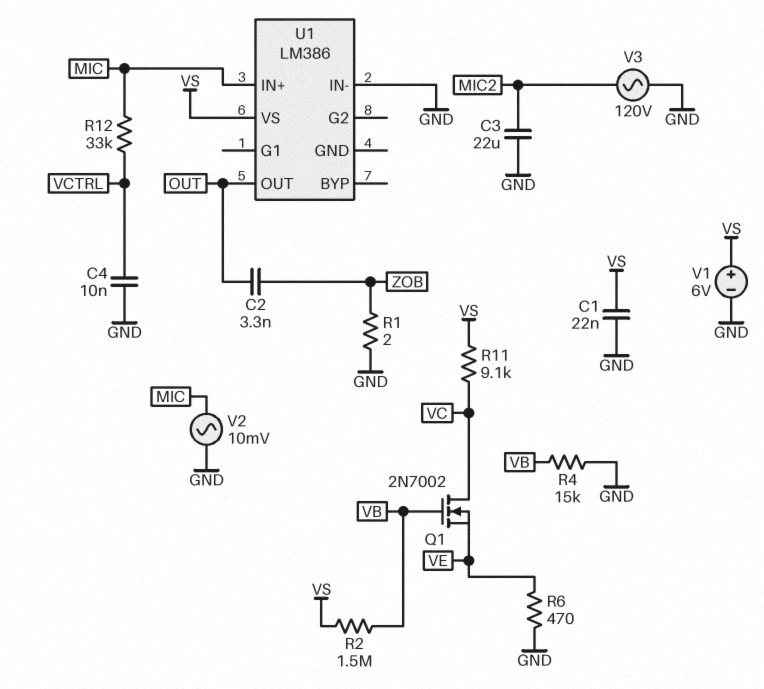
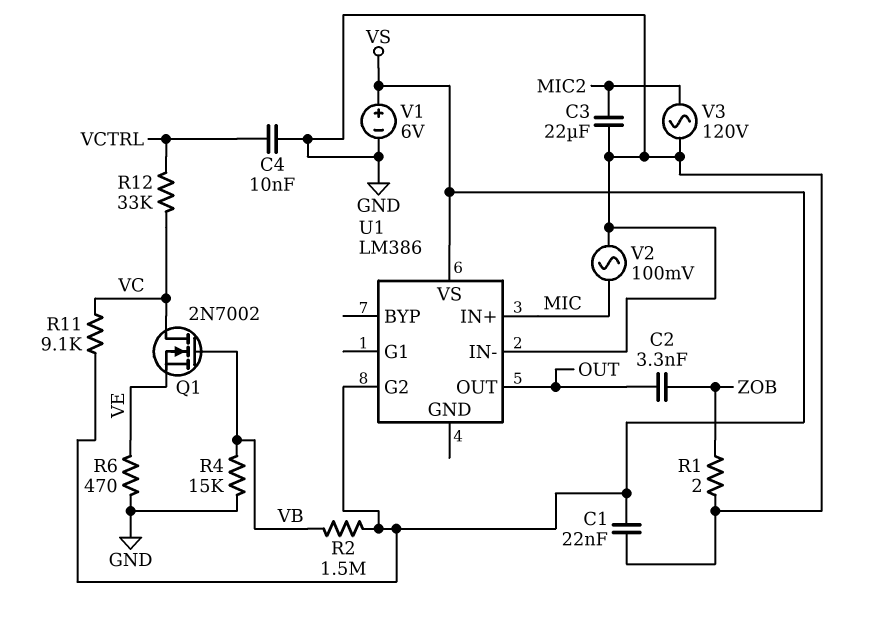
R12: 33k (MIC, VCTRL) -> 33k (VC, VCTRL)
U1 pin G2: none -> VS
V2: AC 10mV (GND, MIC) -> AC 100mV (GND, MIC)

